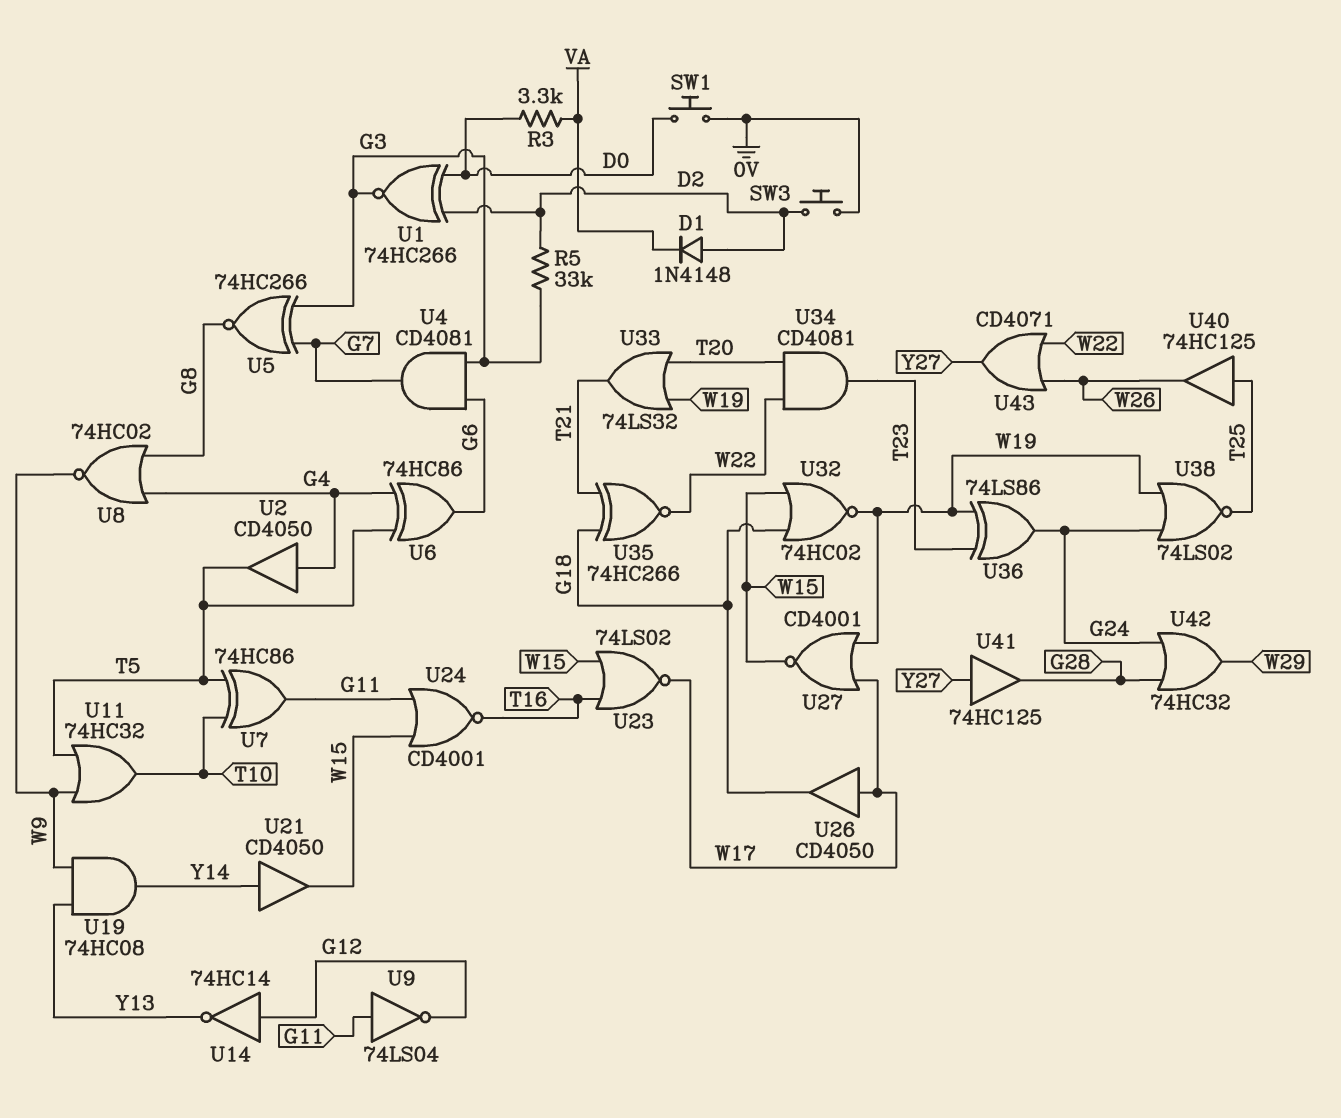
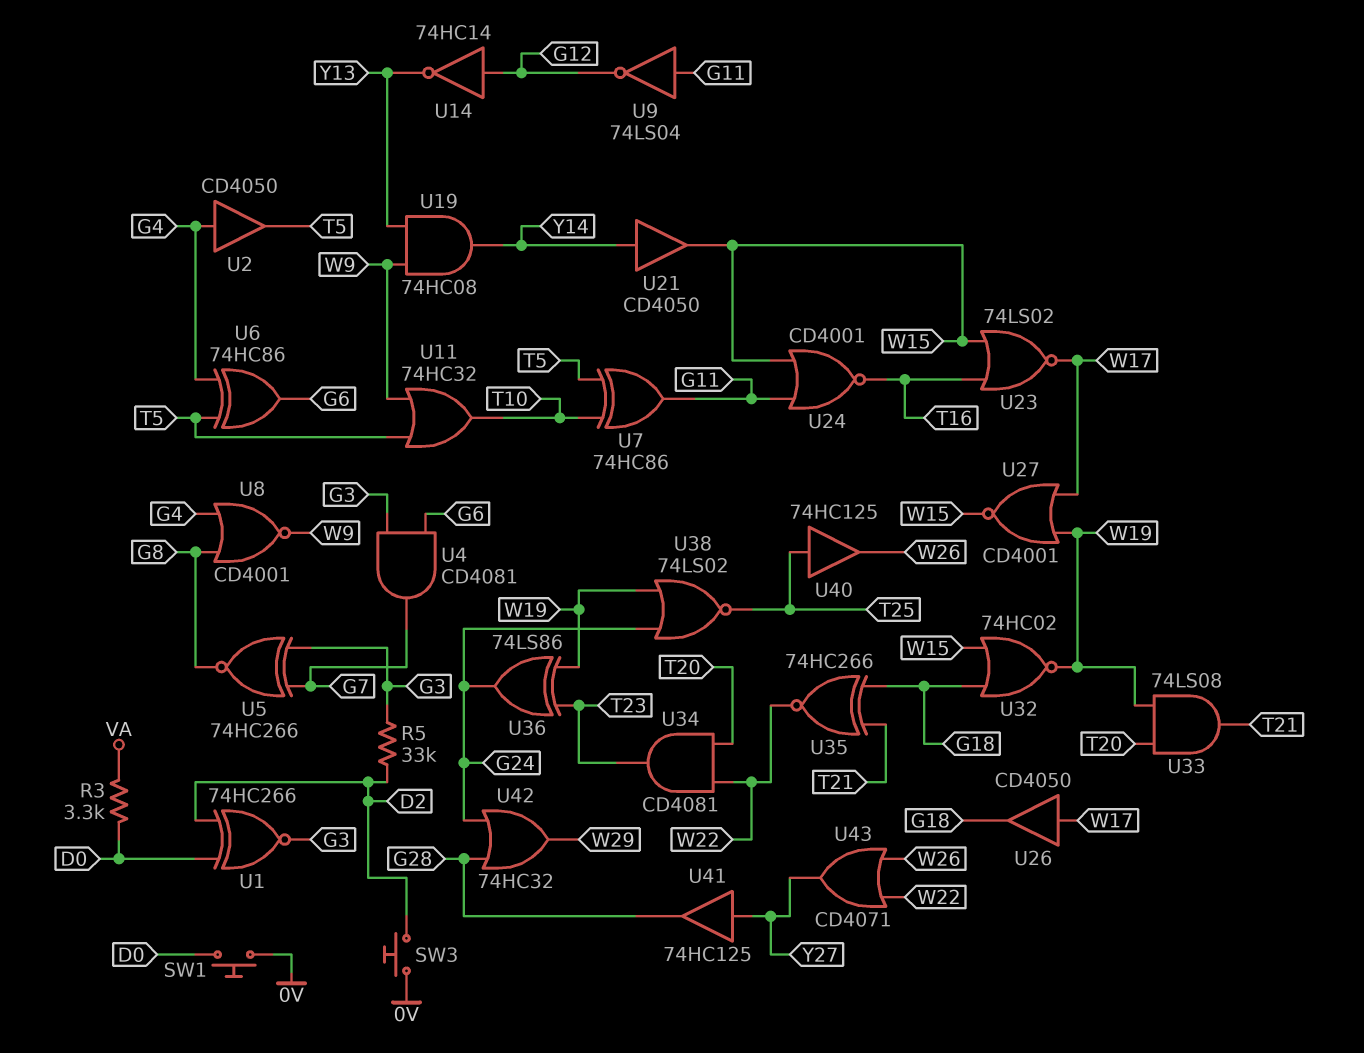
D1: diode 1N4148 (A D2, K VA) -> none
U8: NOR 74HC02 (in G4, in G8, out W9) -> NOR CD4001 (in G4, in G8, out W9)
U33: OR 74LS32 (in T20, in W19, out T21) -> AND 74LS08 (in T20, in W19, out T21)

